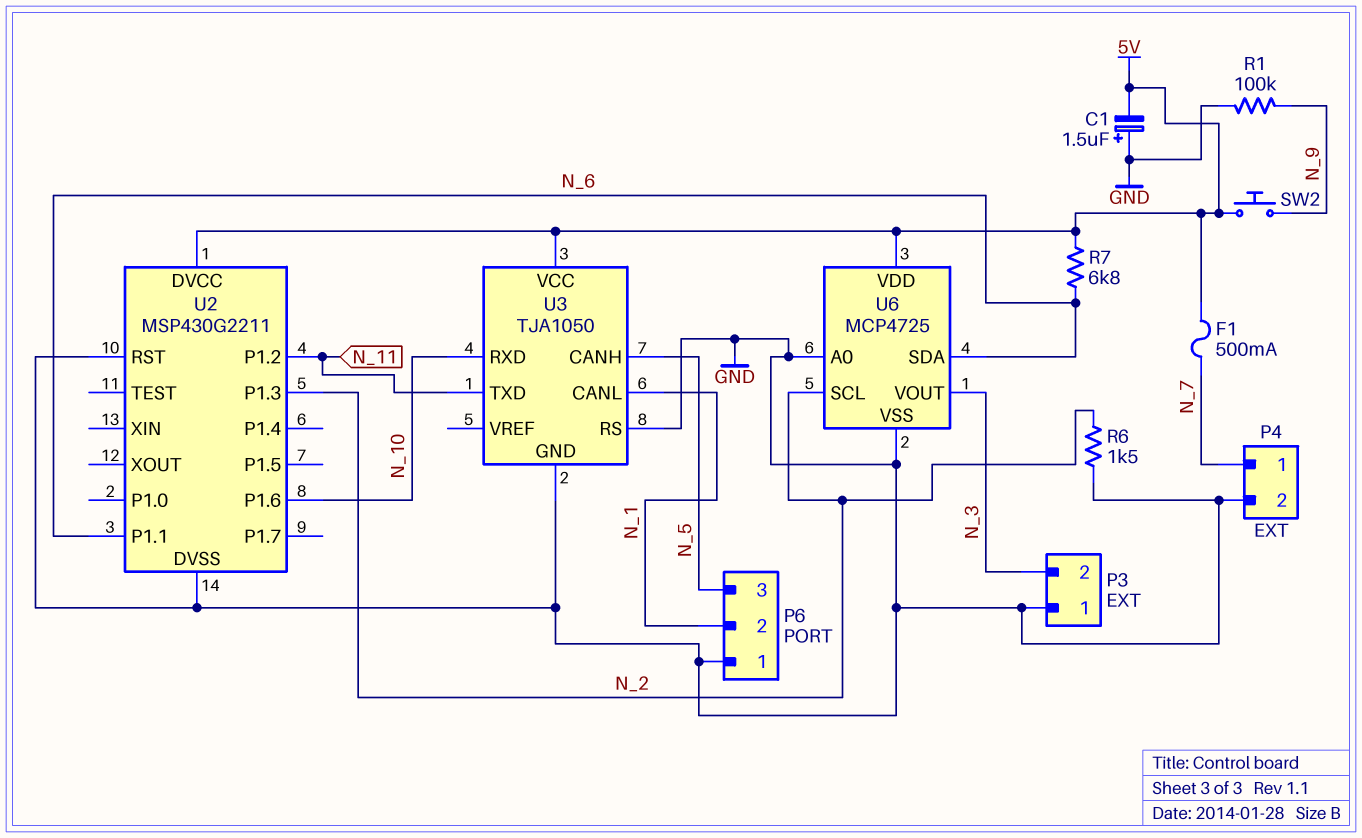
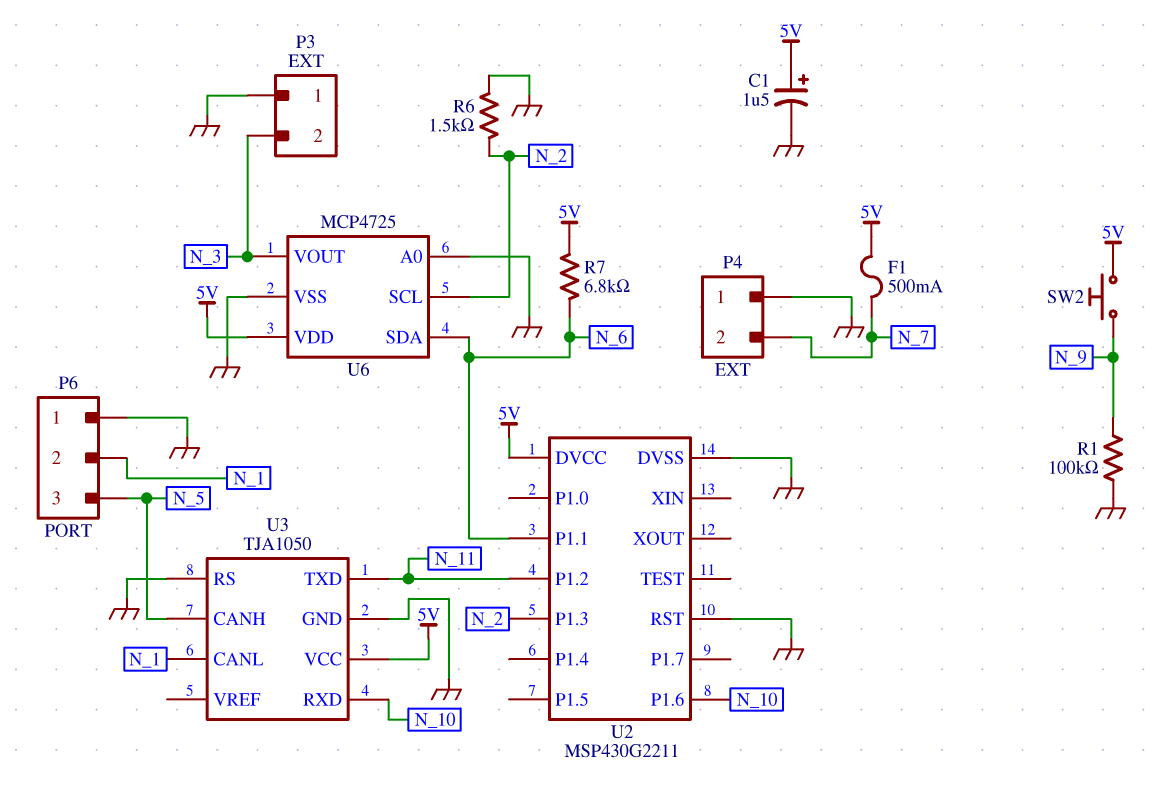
C1: 1.5uF (plus GND, minus 5V) -> 1.5uF (plus 5V, minus GND)
P4 pin 1: N_7 -> GND
P4 pin 2: GND -> N_7

